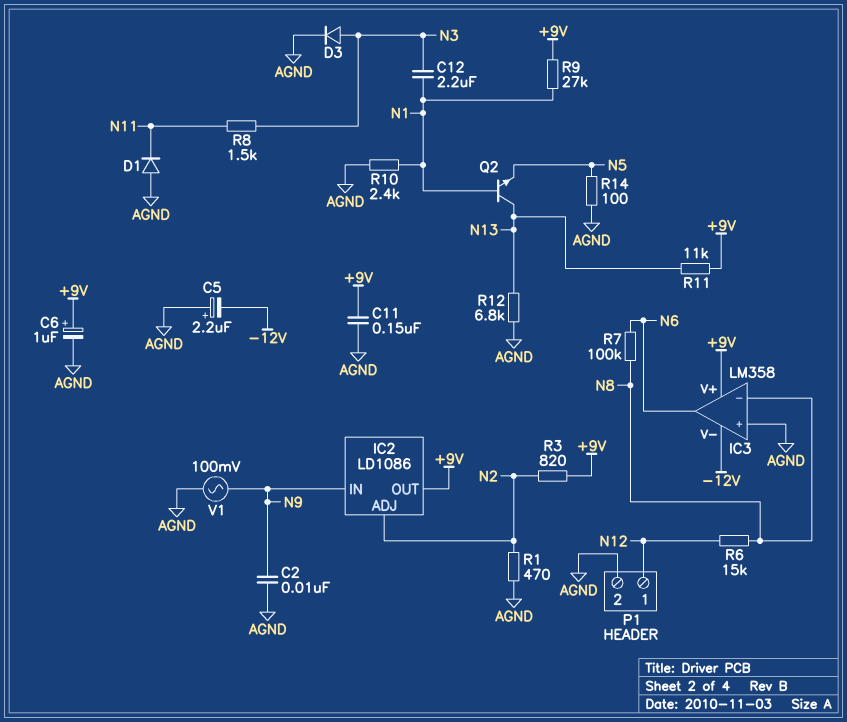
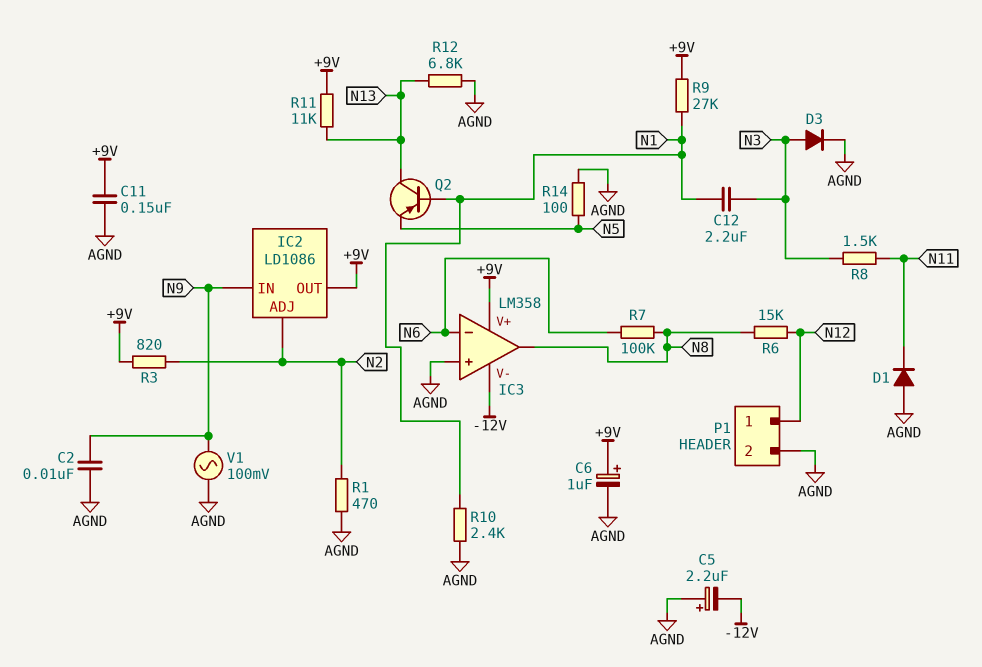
IC3 pin in-: N8 -> N6
IC3 pin out: N6 -> N8
Q2: NPN (B N1, C N13, E N5) -> PNP (B N1, C N13, E N5)

